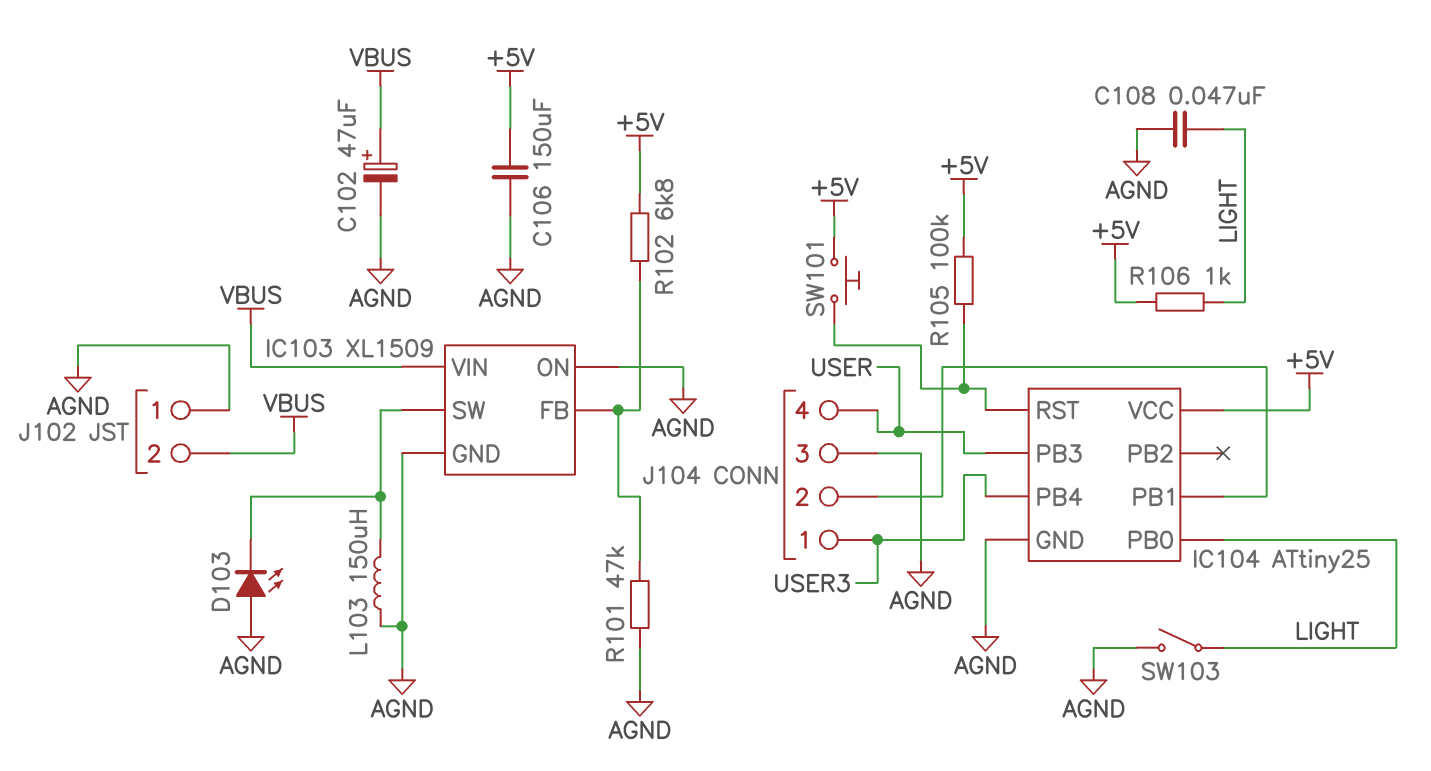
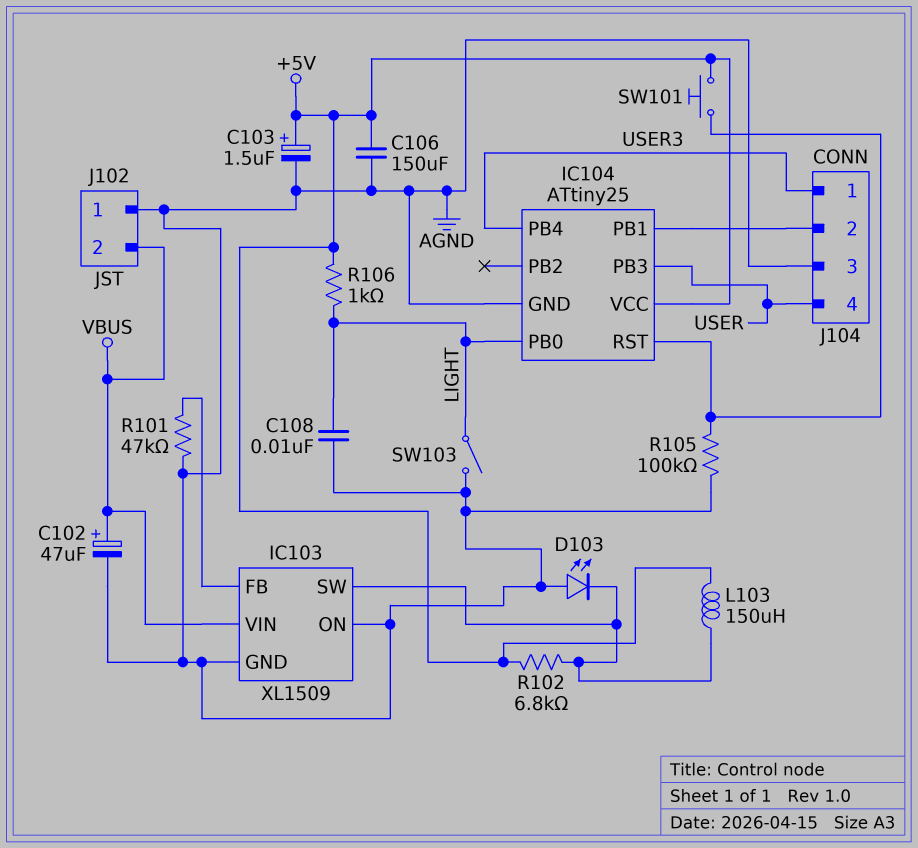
C103: none -> 1.5uF (plus +5V, minus AGND)
C108: 47nF (AGND, LIGHT) -> 10nF (AGND, LIGHT)
L103: 150uH (AGND, IC103/SW) -> 150uH (+5V, IC103/SW)
R102: 6.8k (+5V, IC103/FB) -> 6.8k (+5V, IC103/SW)
R105: 100k (+5V, IC104/RST) -> 100k (AGND, IC104/RST)

